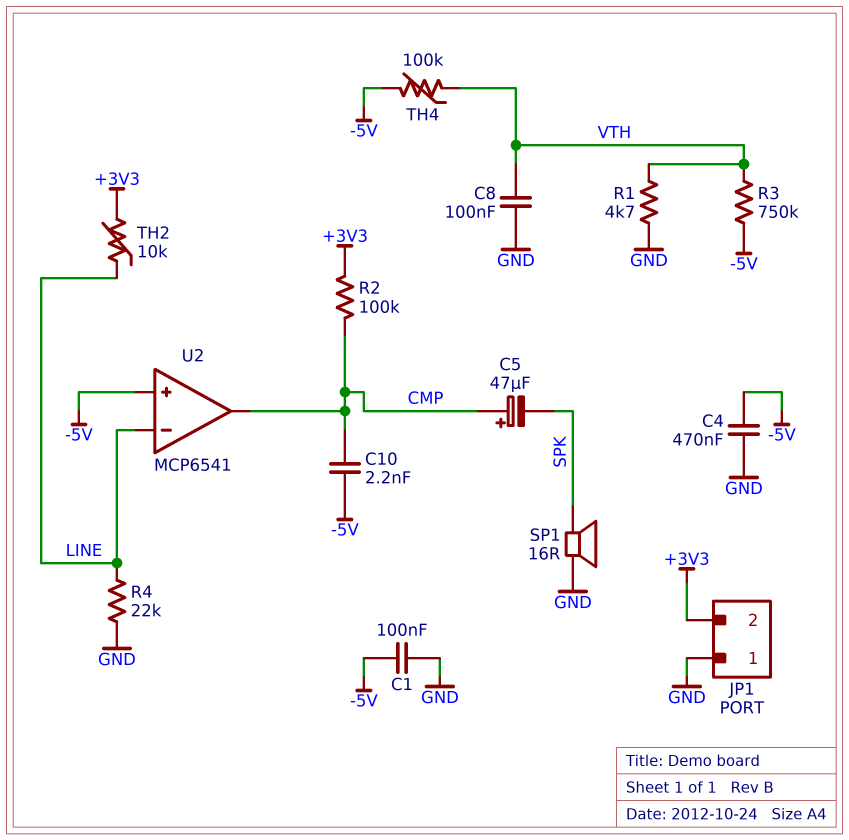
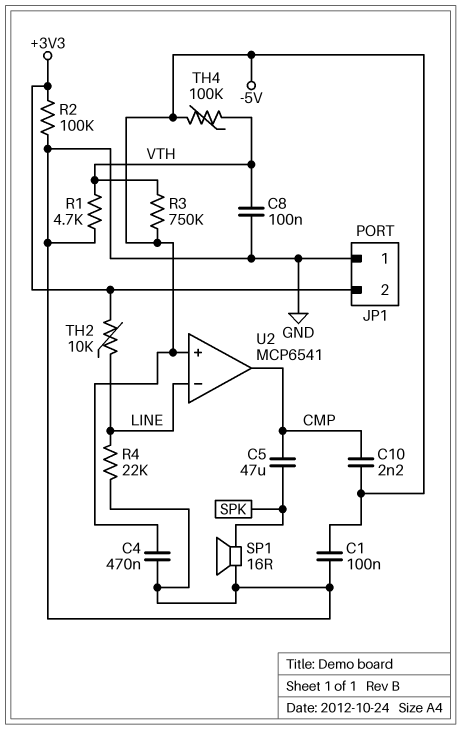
C5: 47uF (plus CMP, minus SPK) -> 47uF (CMP, SPK)
R2: 100k (+3V3, CMP) -> 100k (+3V3, GND)

